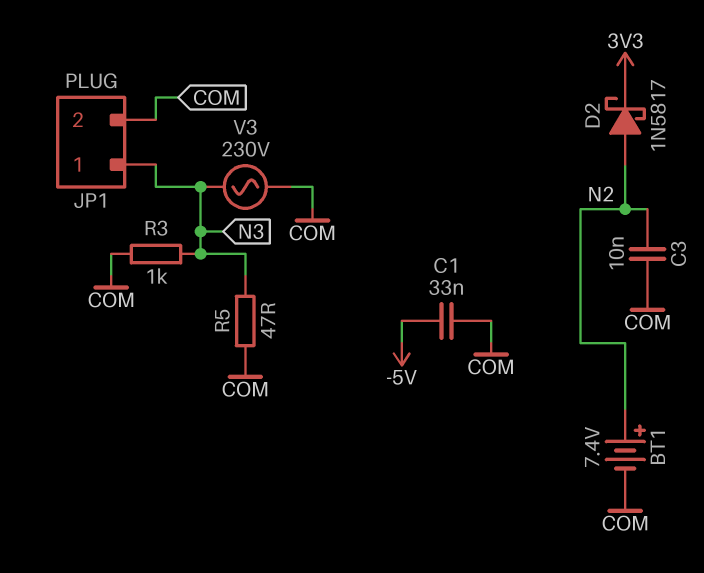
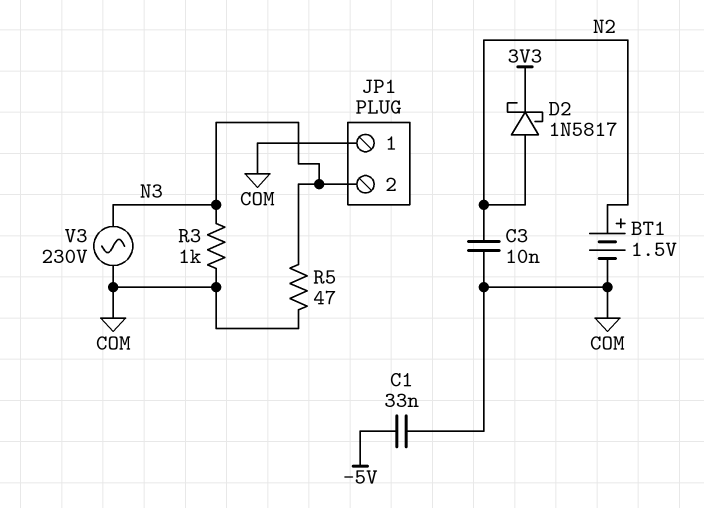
BT1: 7.4V (plus N2, minus COM) -> 1.5V (plus N2, minus COM)
JP1 pin 1: N3 -> COM
JP1 pin 2: COM -> N3

